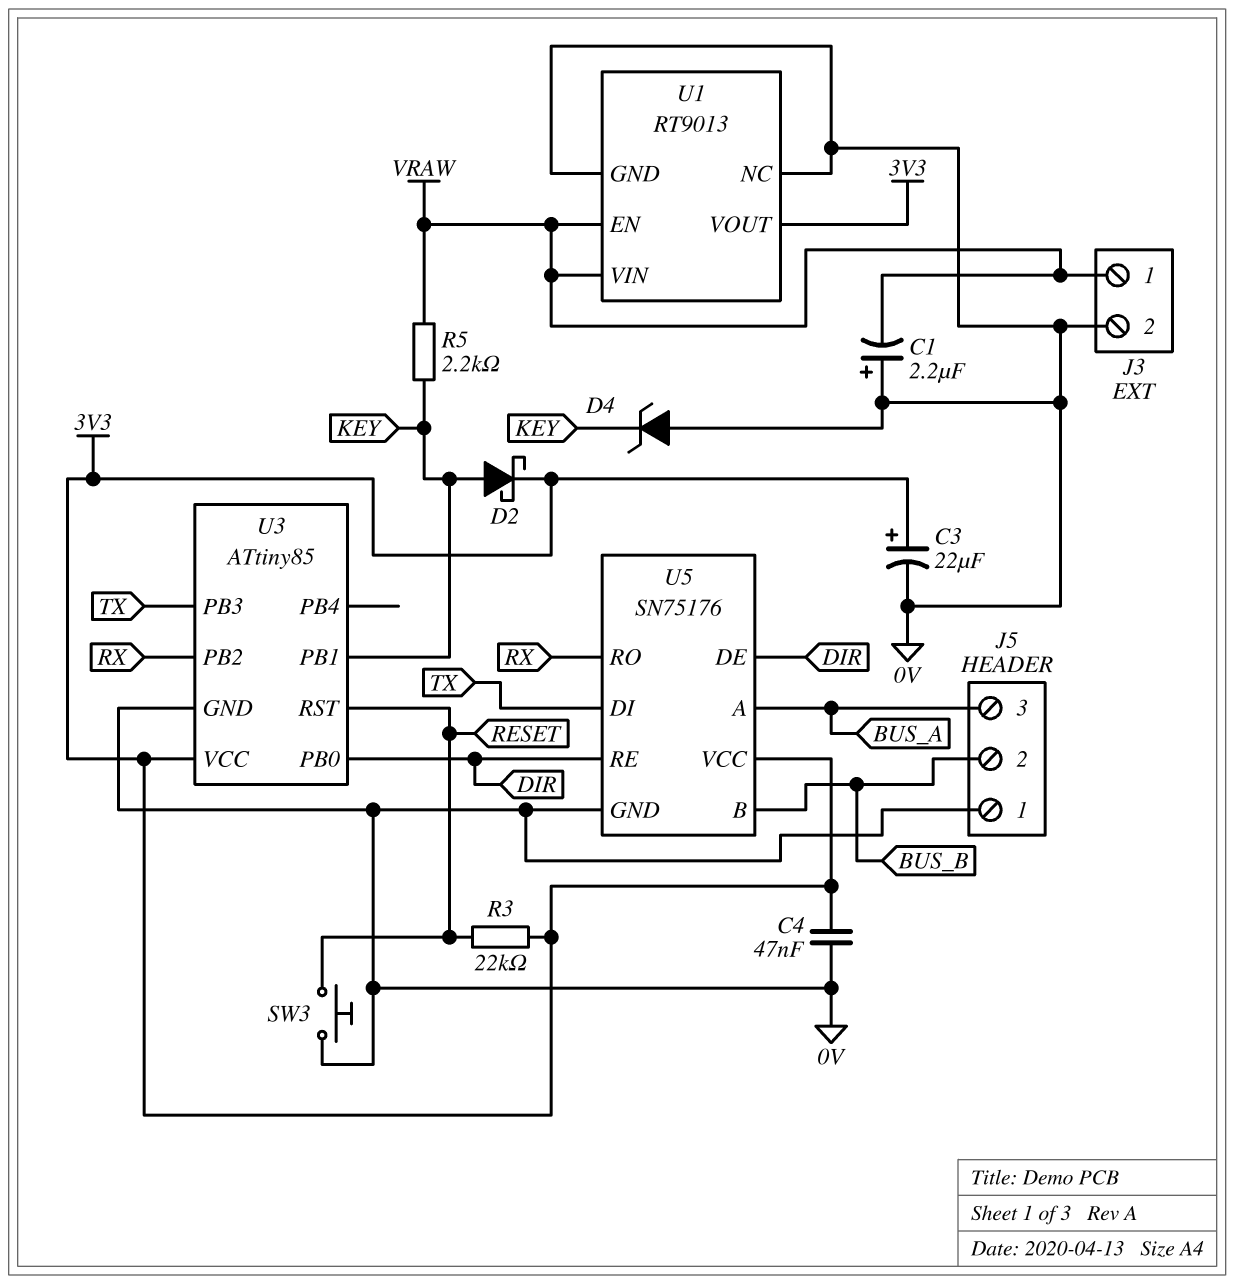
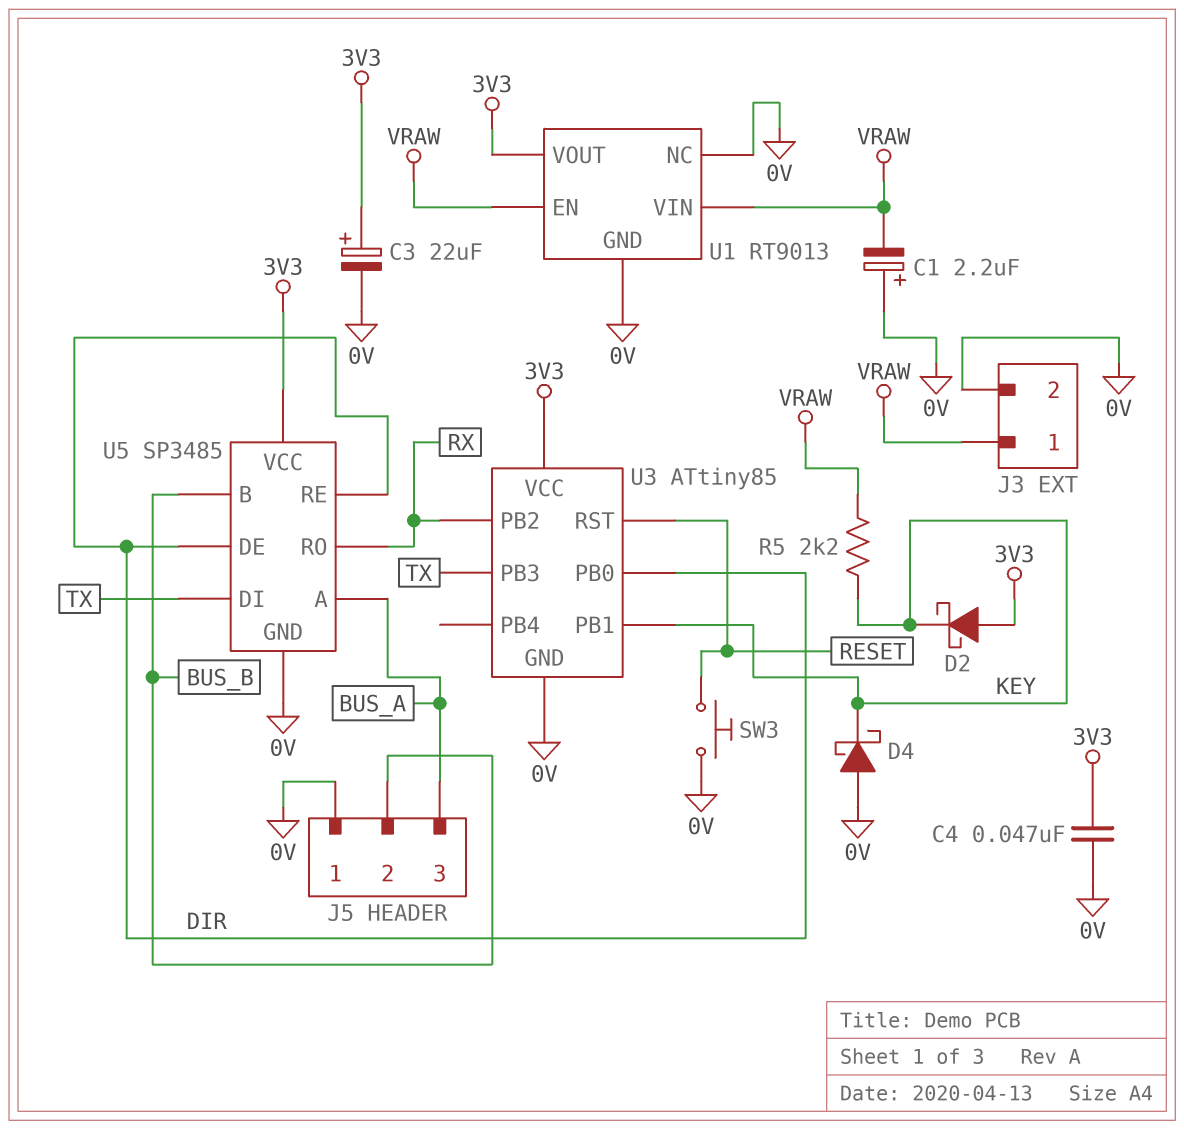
D2: schottky (A KEY, K 3V3) -> schottky (A 3V3, K KEY)
D4: zener (A 0V, K KEY) -> schottky (A 0V, K KEY)
R3: 22k (3V3, RESET) -> none
U5: SN75176 -> SP3485

